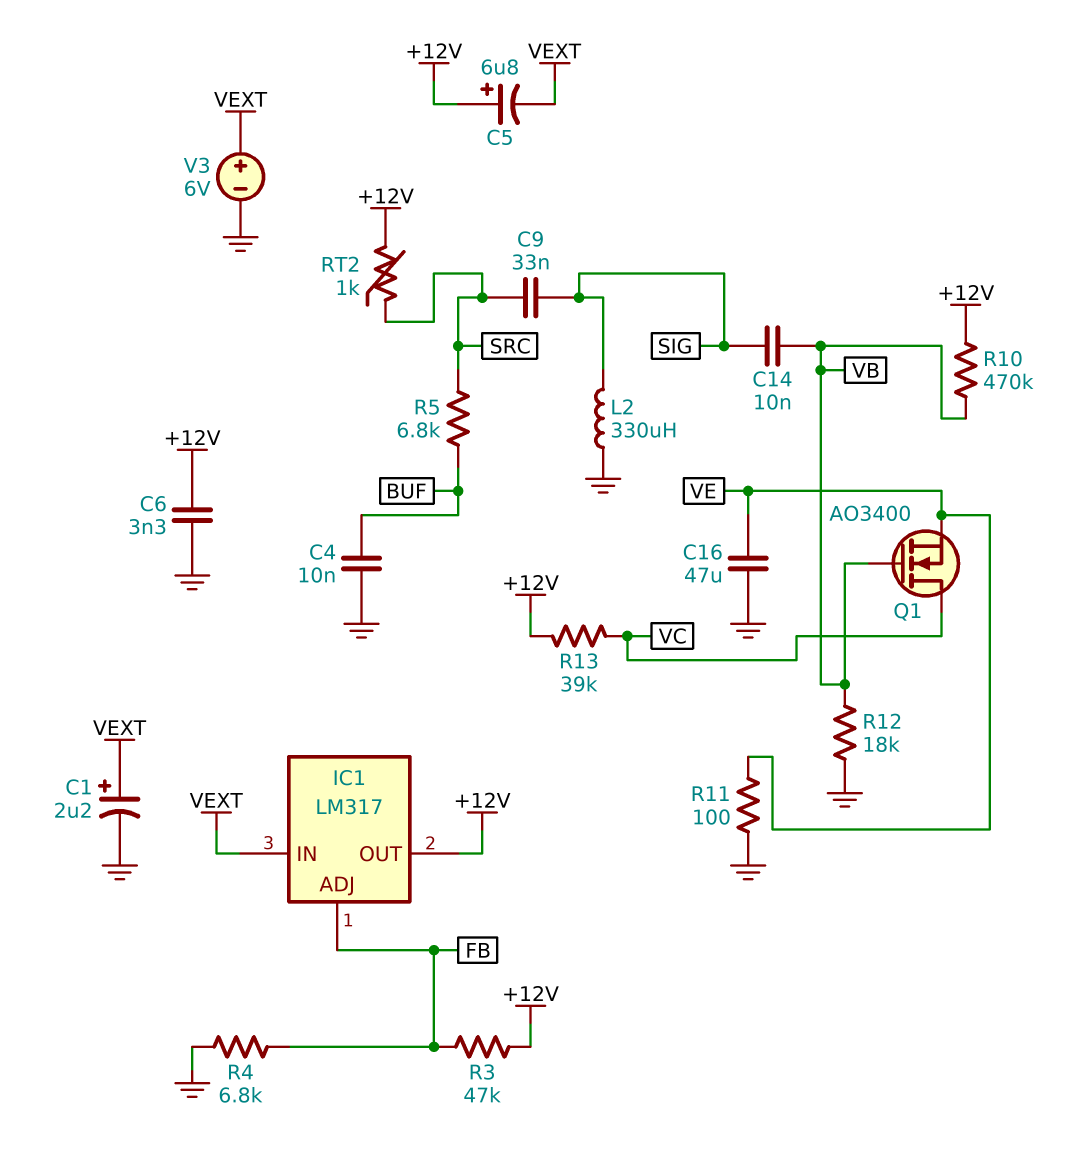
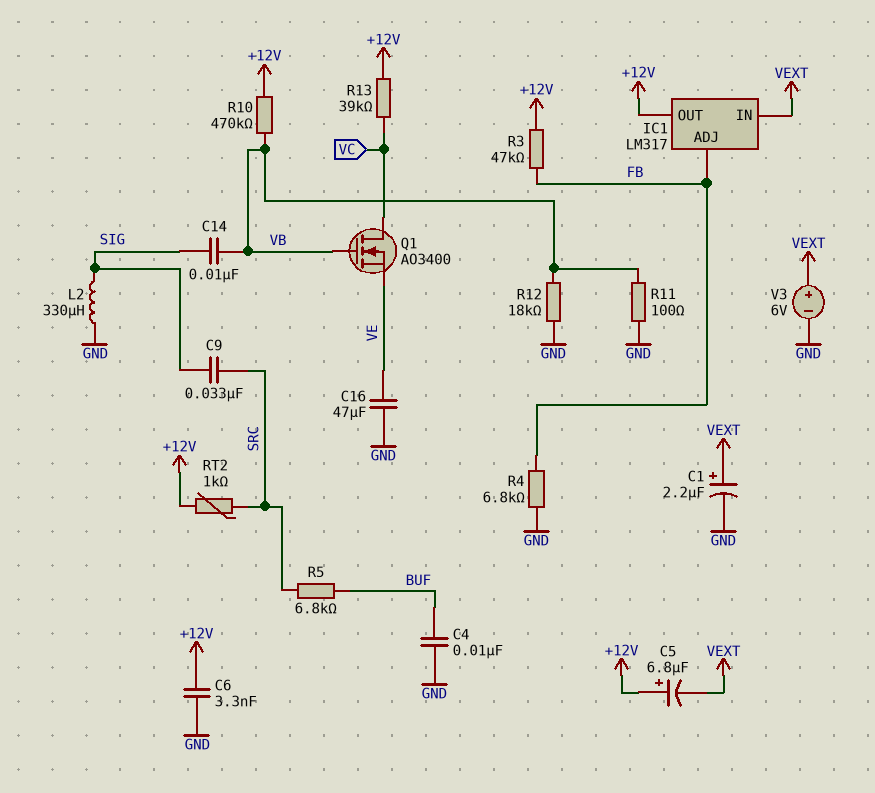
R11: 100 (GND, VE) -> 100 (GND, VB)

